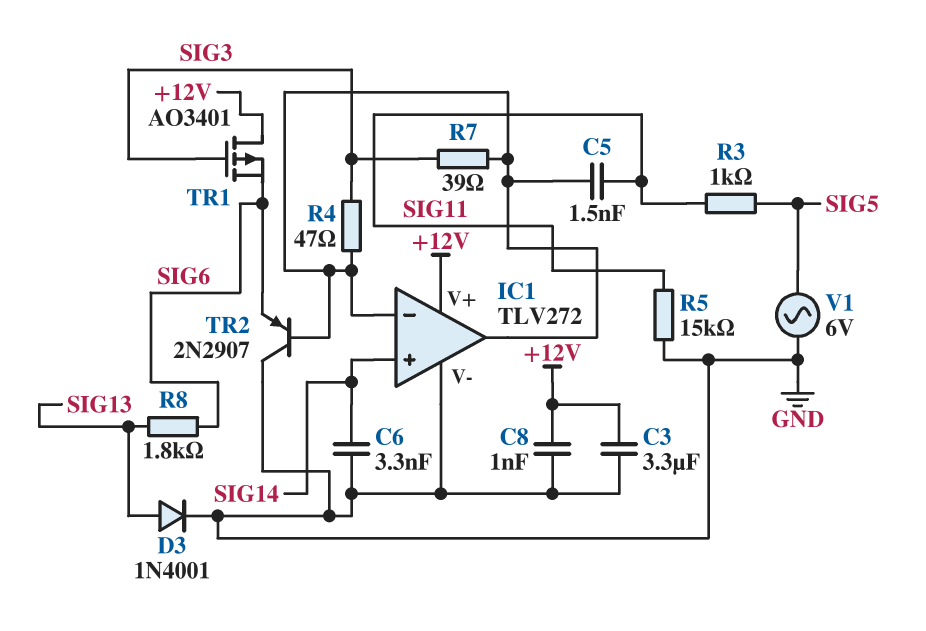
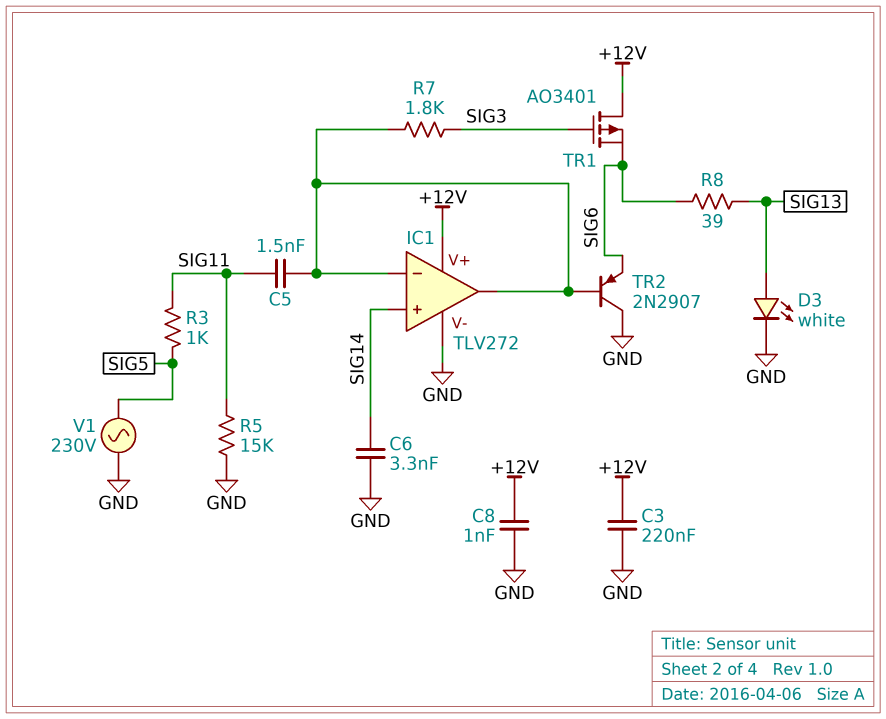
C3: 3.3uF (+12V, GND) -> 220nF (+12V, GND)
D3: diode 1N4001 (A SIG13, K GND) -> LED white (A SIG13, K GND)
R4: 47 (IC1/in-, SIG3) -> none
R7: 39 (IC1/in-, SIG3) -> 1.8k (IC1/in-, SIG3)
R8: 1.8k (SIG6, SIG13) -> 39 (SIG6, SIG13)
V1: AC 6V (GND, SIG5) -> AC 230V (GND, SIG5)

